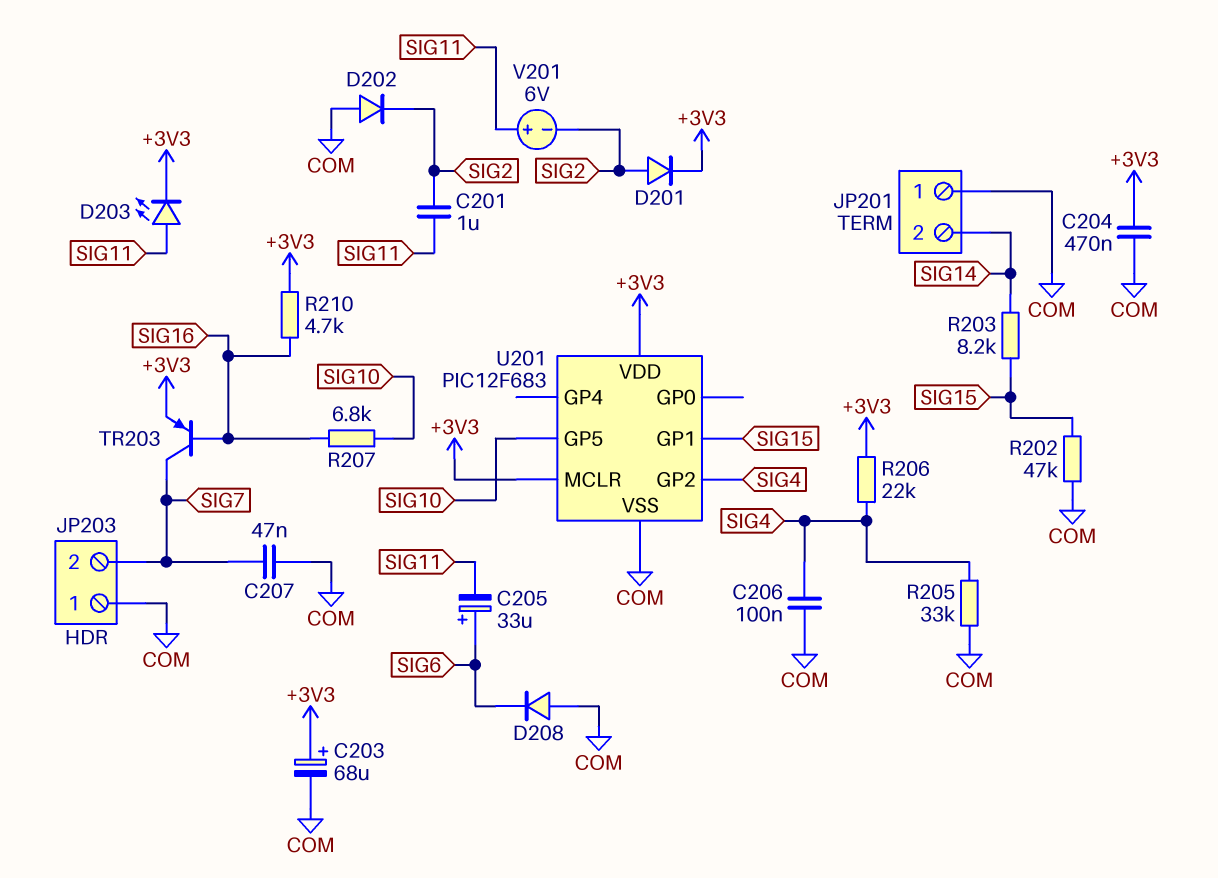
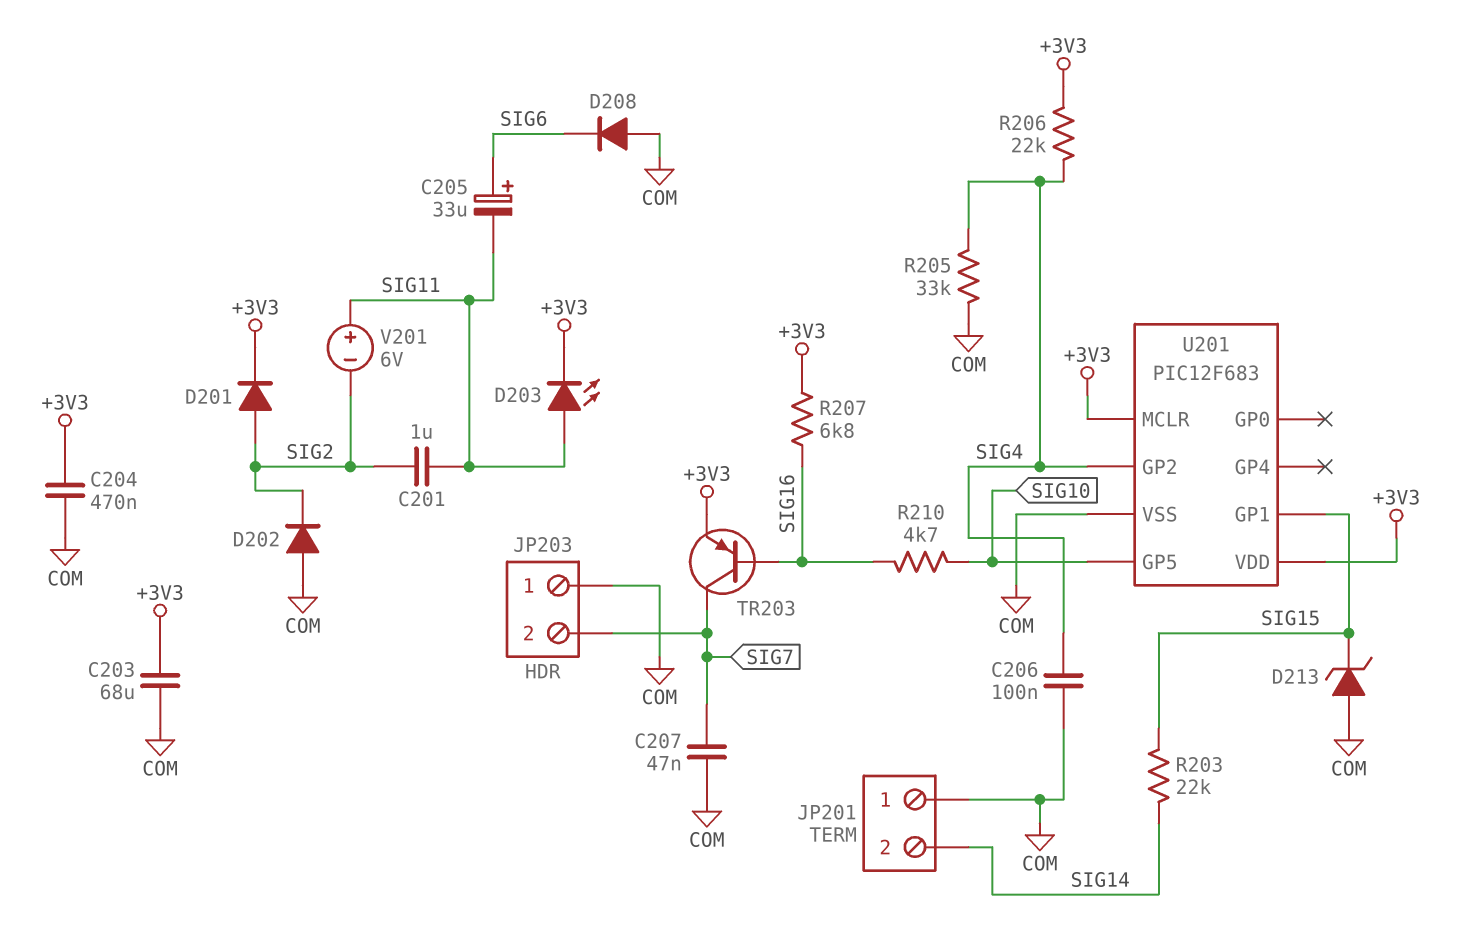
C203: 68uF (plus +3V3, minus COM) -> 68uF (+3V3, COM)
D213: none -> zener (A COM, K SIG15)
R202: 47k (COM, SIG15) -> none
R203: 8.2k (SIG14, SIG15) -> 22k (SIG14, SIG15)
R207: 6.8k (SIG10, SIG16) -> 6.8k (+3V3, SIG16)
R210: 4.7k (+3V3, SIG16) -> 4.7k (SIG10, SIG16)

